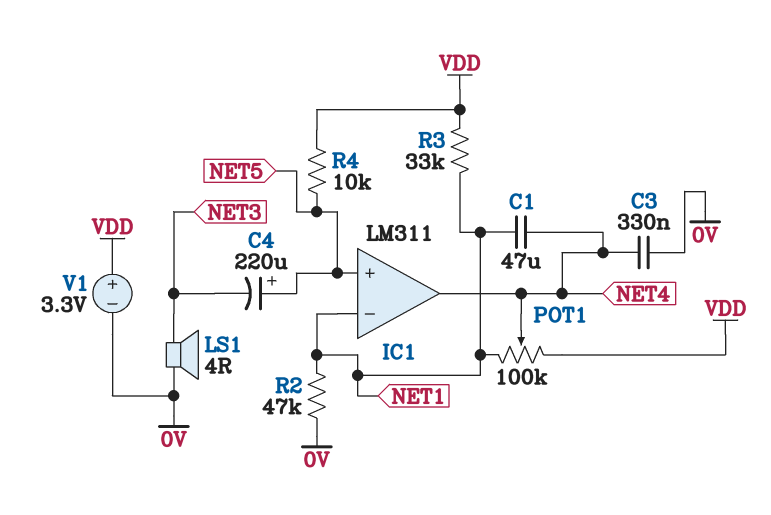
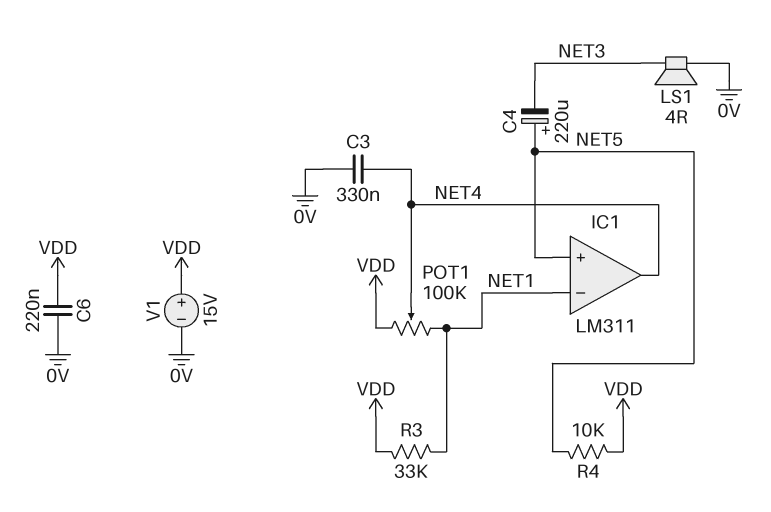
C1: 47uF (NET1, NET4) -> none
C6: none -> 220nF (0V, VDD)
R2: 47k (0V, NET1) -> none
V1: 3.3V (plus VDD, minus 0V) -> 15V (plus VDD, minus 0V)

